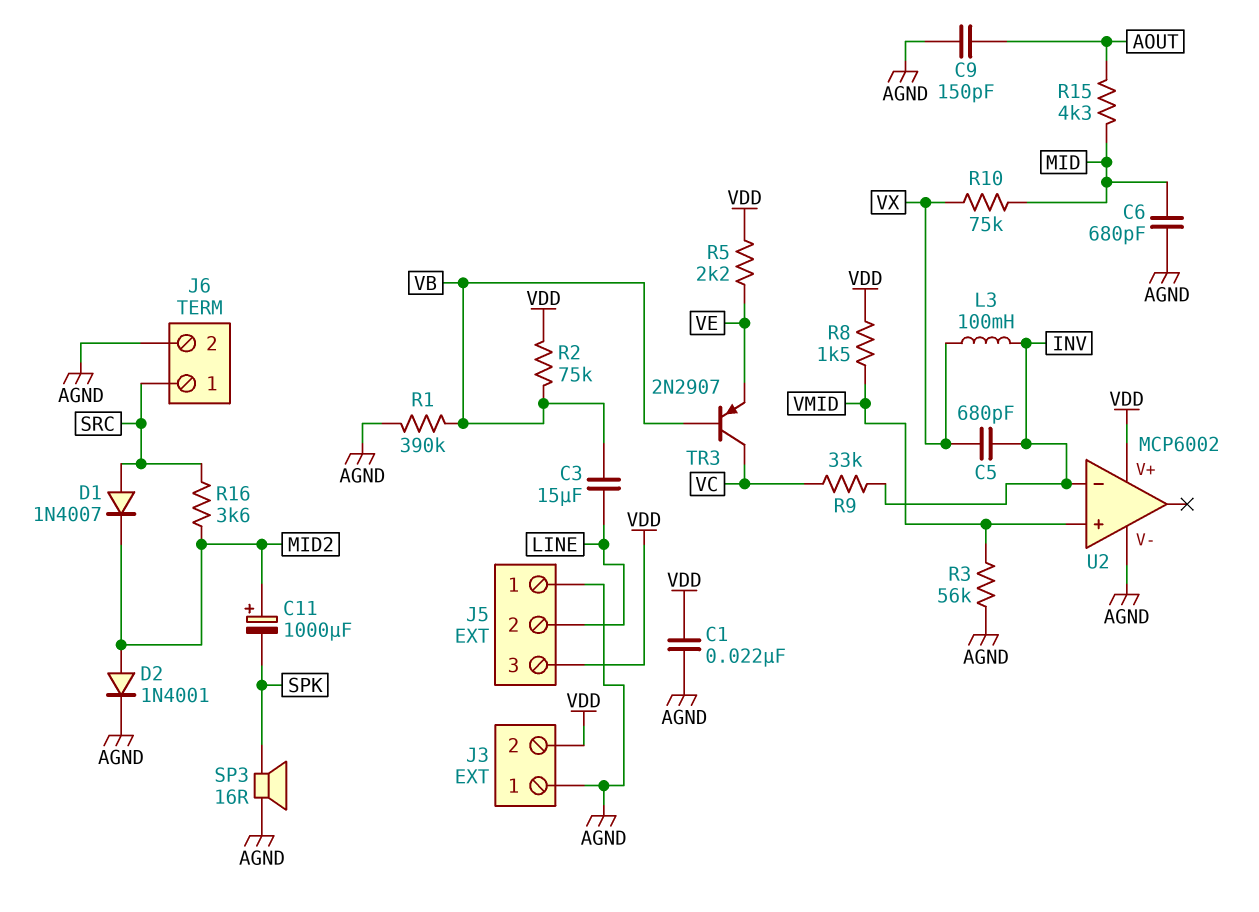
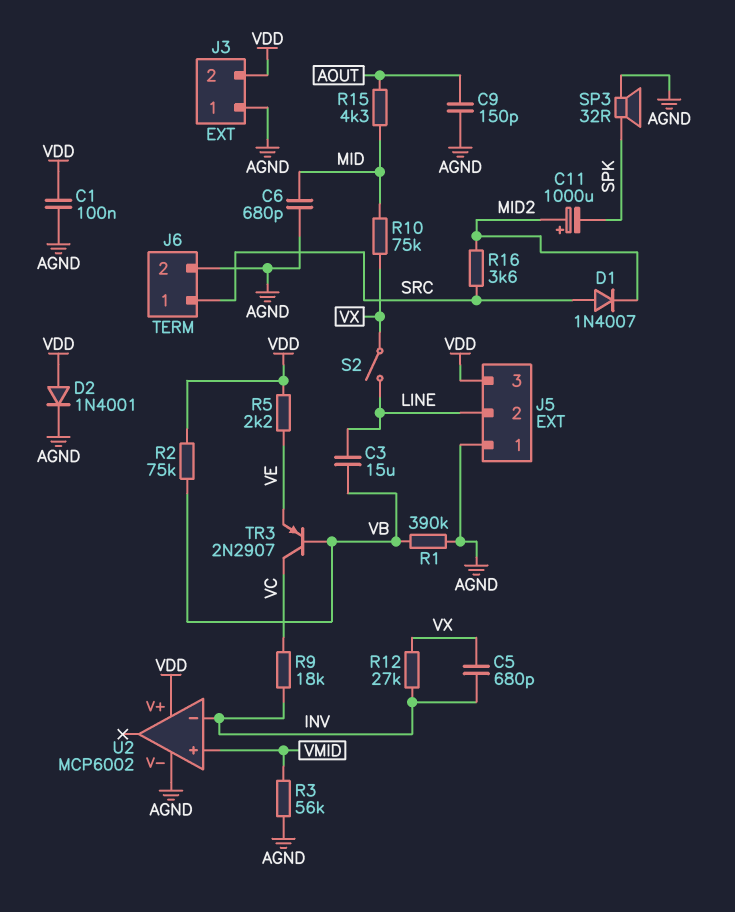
C1: 22nF (AGND, VDD) -> 100nF (AGND, VDD)
D2: diode 1N4001 (A MID2, K AGND) -> diode 1N4001 (A VDD, K AGND)
L3: 100mH (INV, VX) -> none
R8: 1.5k (VDD, VMID) -> none
R9: 33k (INV, VC) -> 18k (INV, VC)
R12: none -> 27k (INV, VX)
S2: none -> switch (LINE, VX)
SP3: speaker 16R (AGND, SPK) -> speaker 32R (AGND, SPK)

